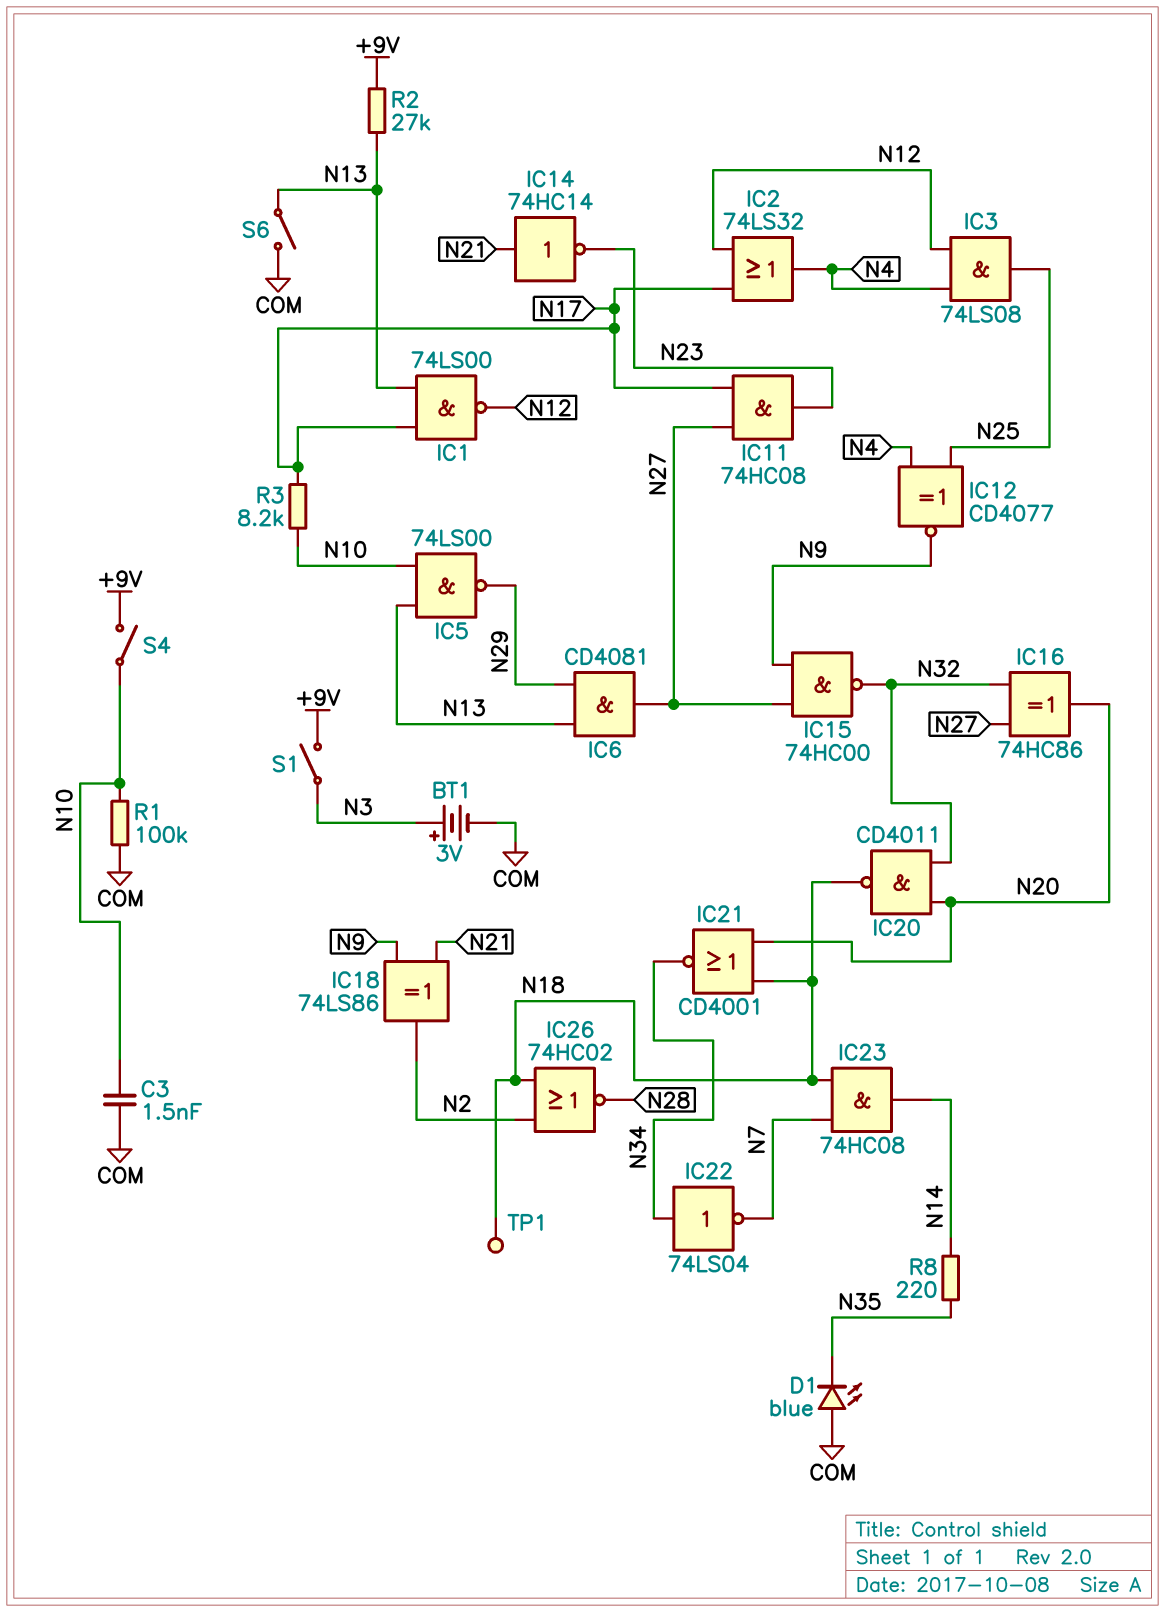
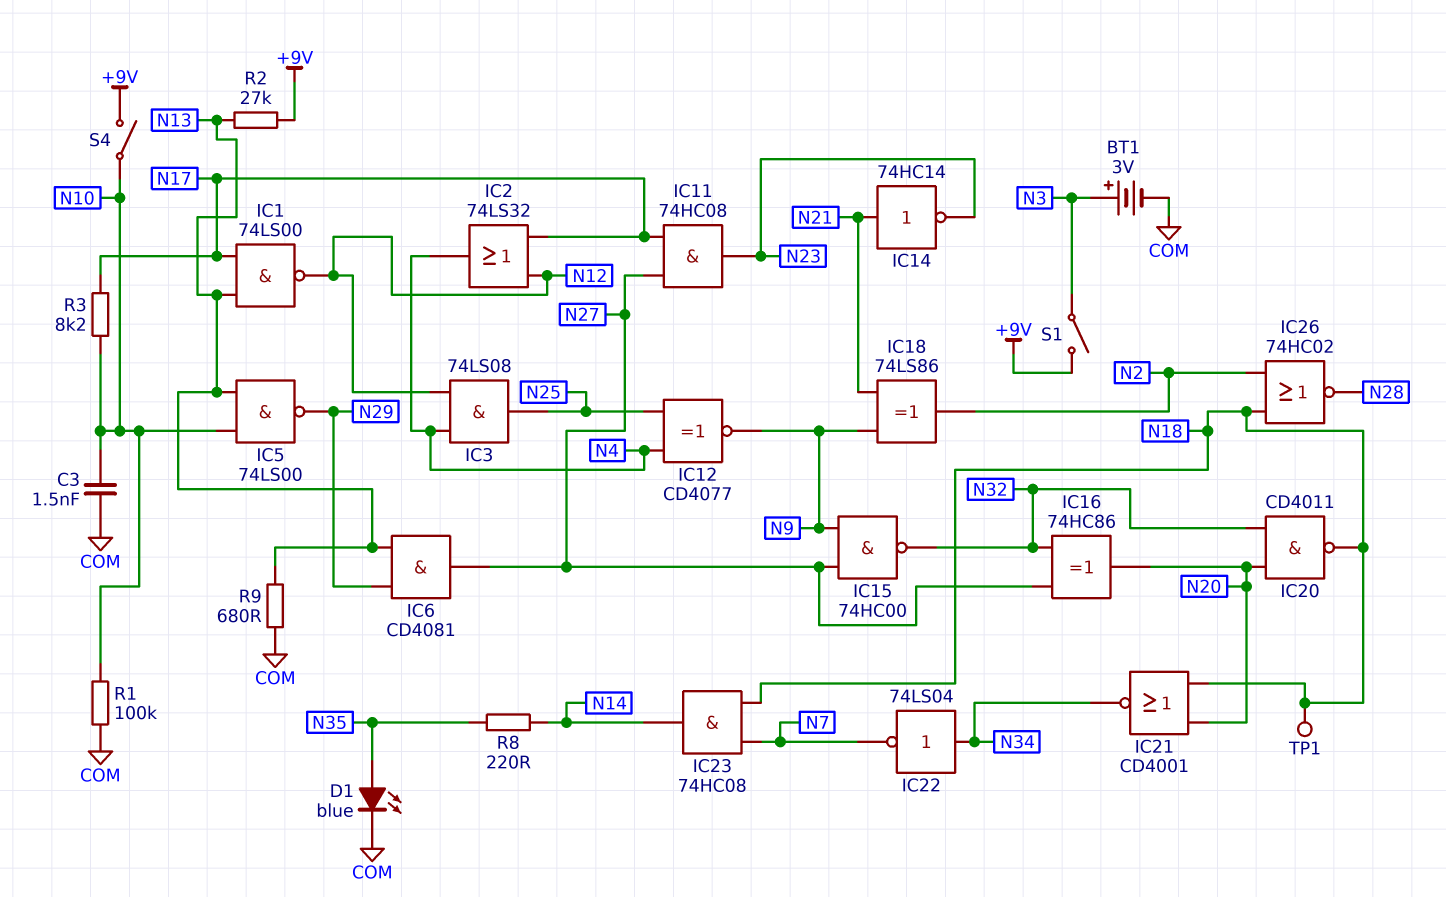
D1: LED blue (A COM, K N35) -> LED blue (A N35, K COM)
R9: none -> 680 (COM, N13)
S6: switch (COM, N13) -> none

